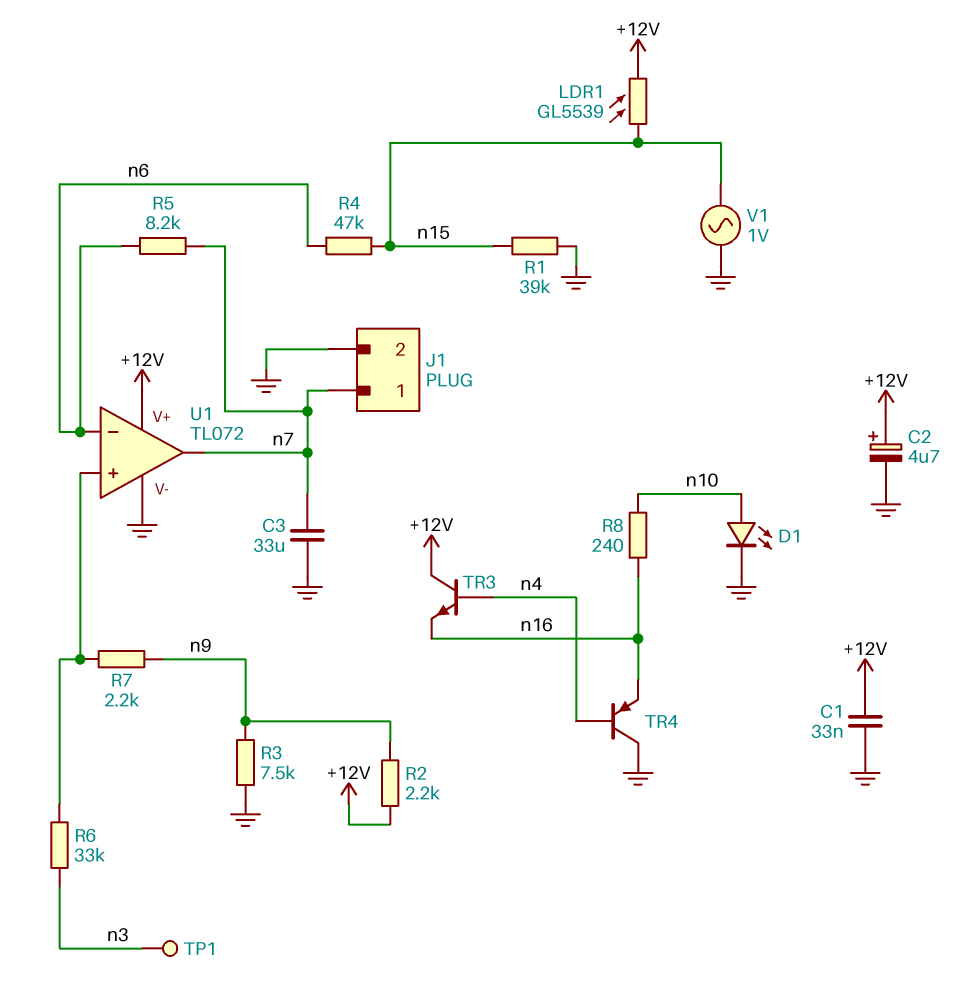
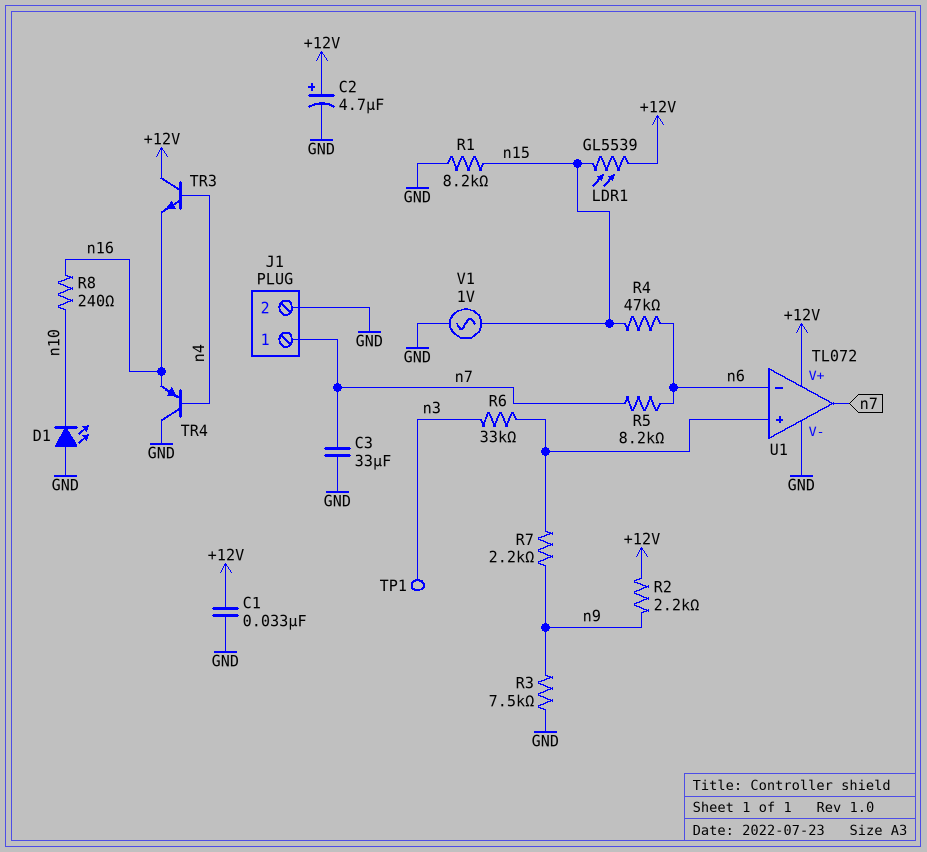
D1: LED (A n10, K GND) -> LED (A GND, K n10)
R1: 39k (GND, n15) -> 8.2k (GND, n15)

